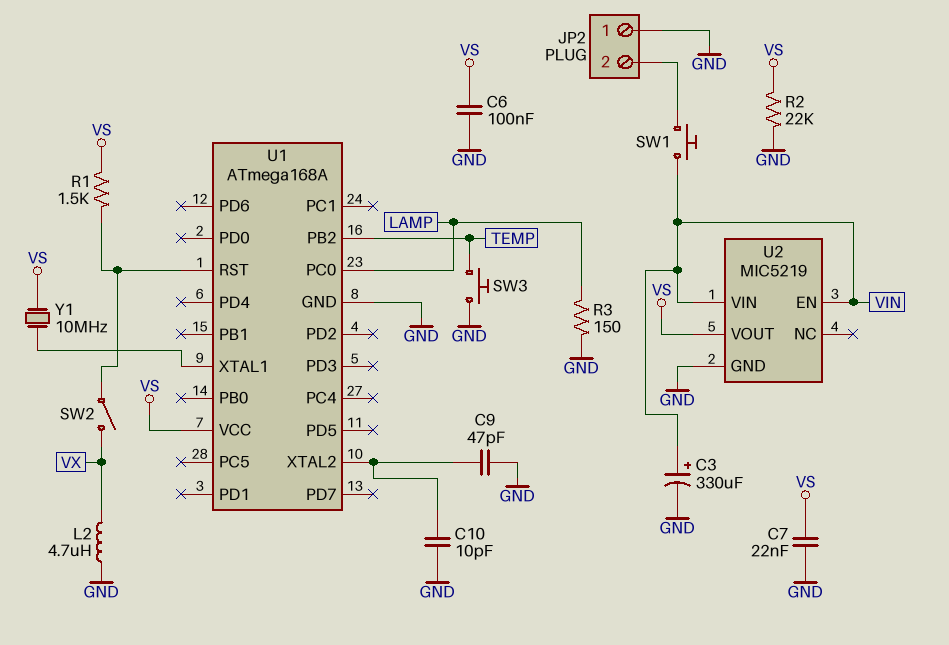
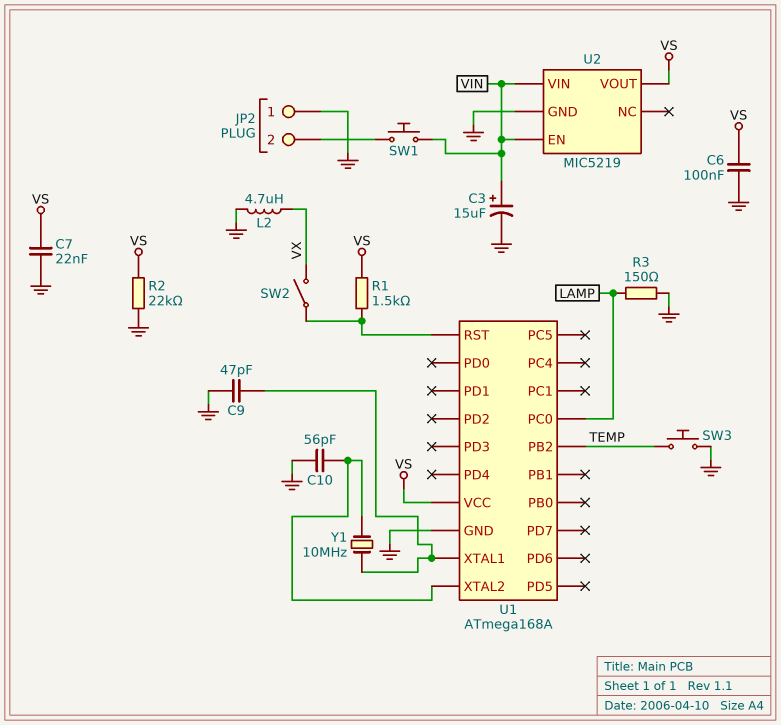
C3: 330uF (plus VIN, minus GND) -> 15uF (plus VIN, minus GND)
C9: 47pF (GND, U1/XTAL2) -> 47pF (GND, U1/XTAL1)
C10: 10pF (GND, U1/XTAL2) -> 56pF (GND, U1/XTAL2)
Y1: 10MHz (U1/XTAL1, VS) -> 10MHz (U1/XTAL1, U1/XTAL2)

